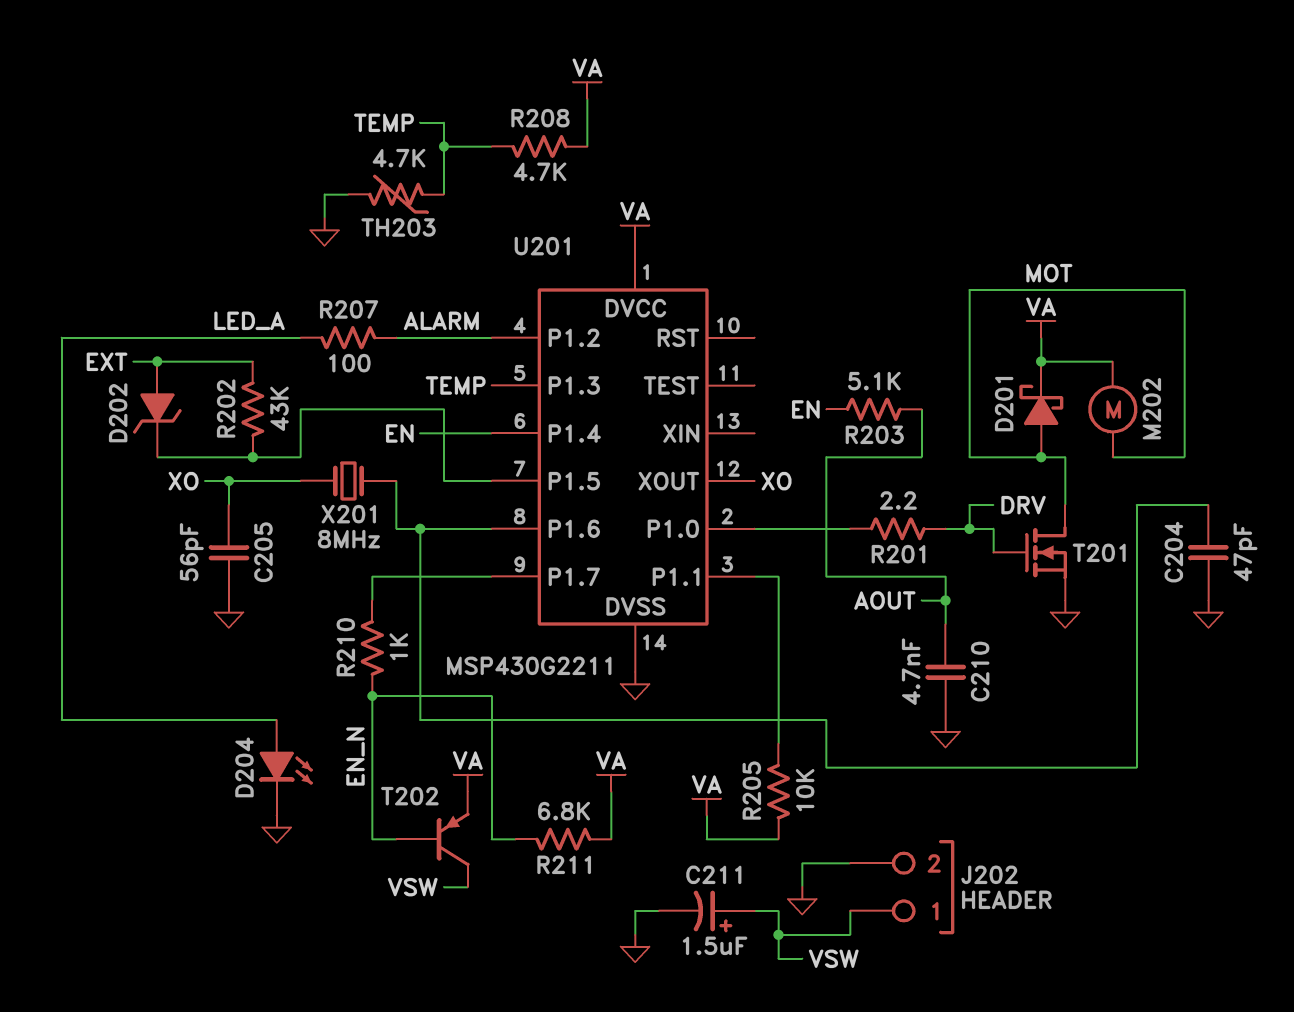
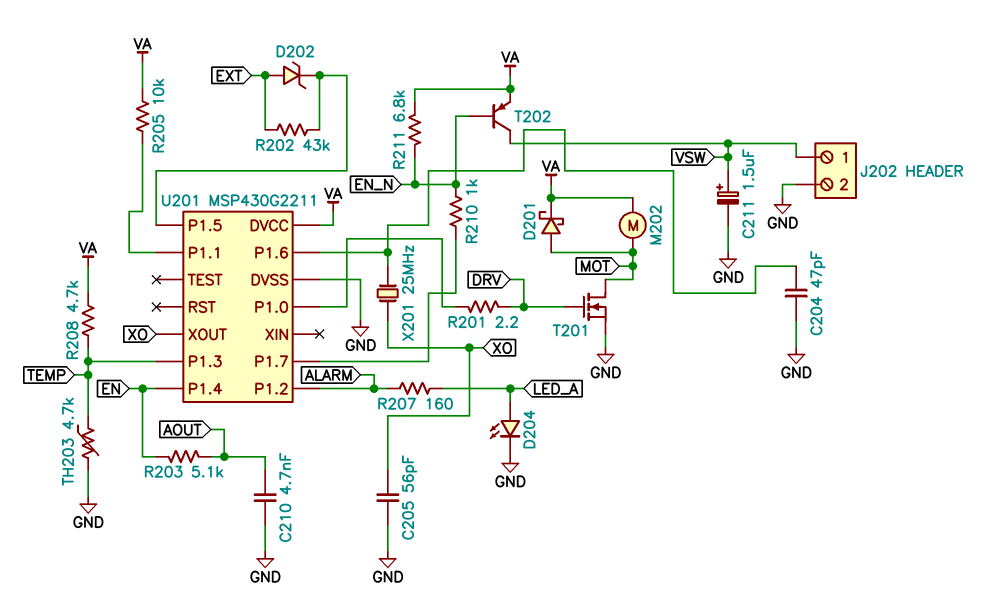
R207: 100 (ALARM, LED_A) -> 160 (ALARM, LED_A)
X201: 8MHz (U201/P1.6, XO) -> 25MHz (U201/P1.6, XO)

